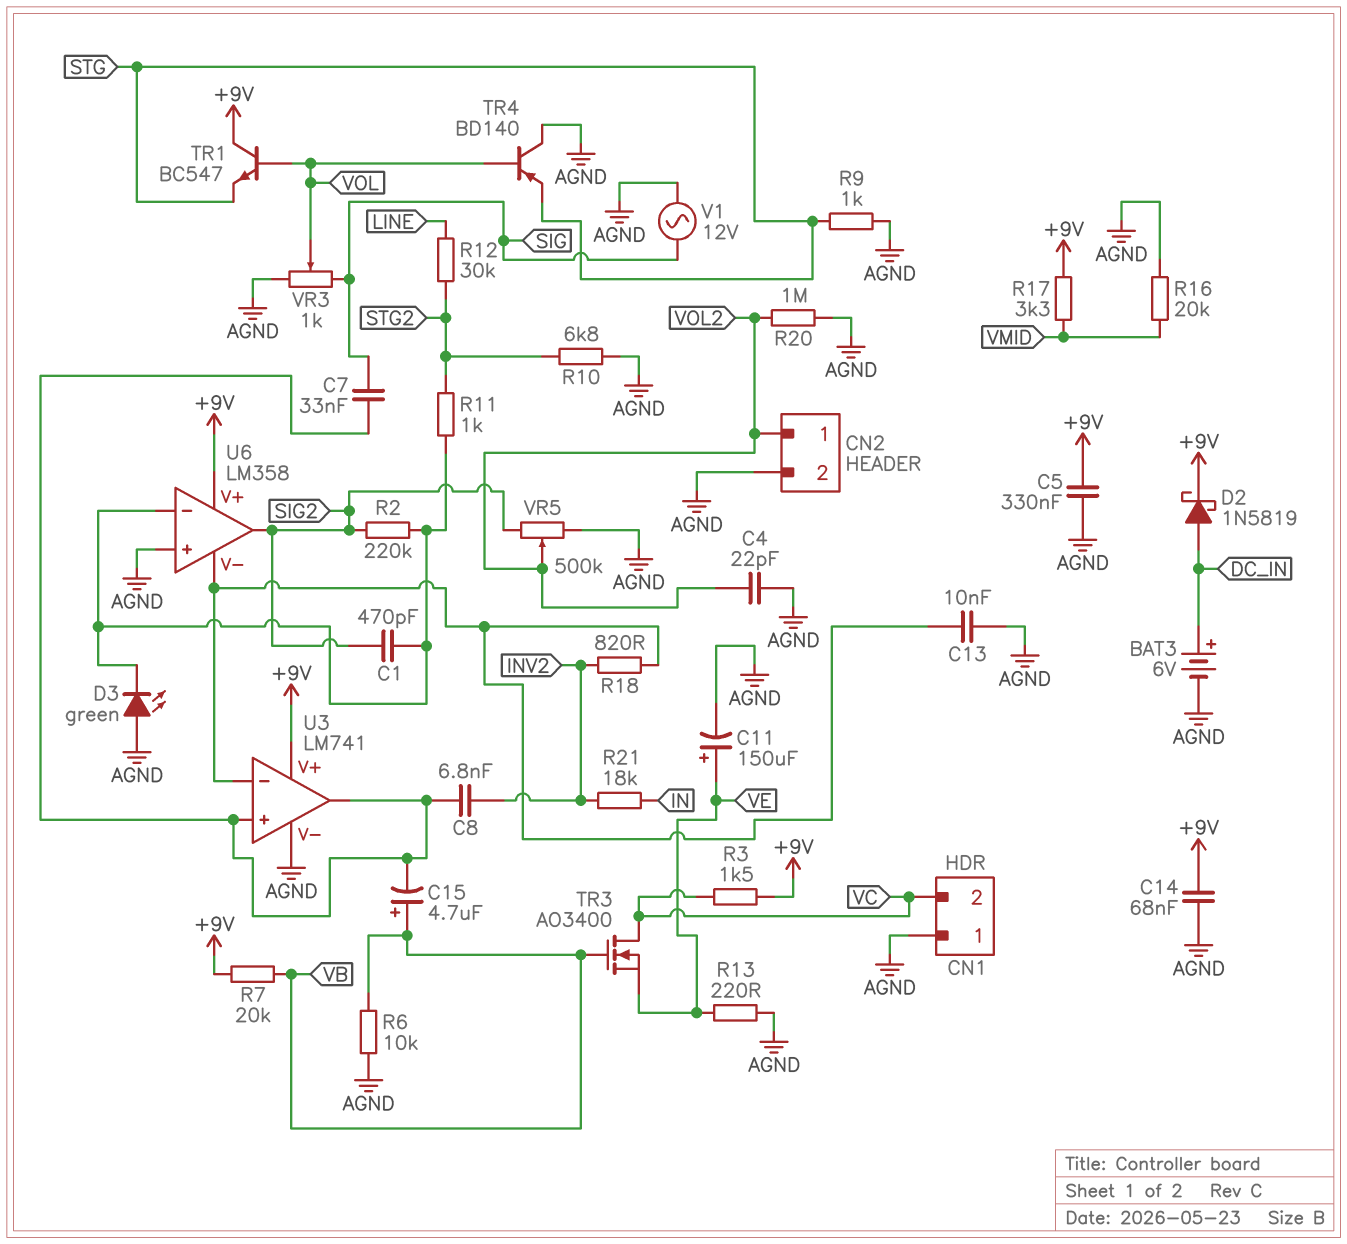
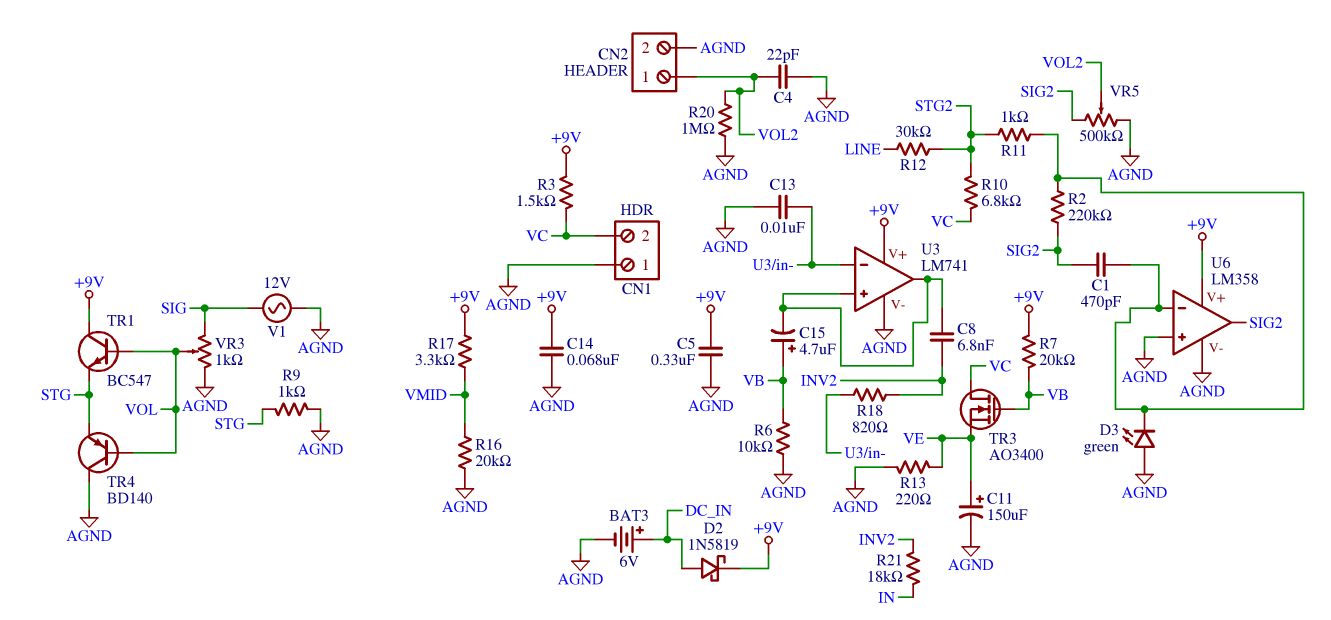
C7: 33nF (SIG, U3/in+) -> none
R10: 6.8k (AGND, STG2) -> 6.8k (STG2, VC)
U6 pin V-: U3/in- -> AGND

